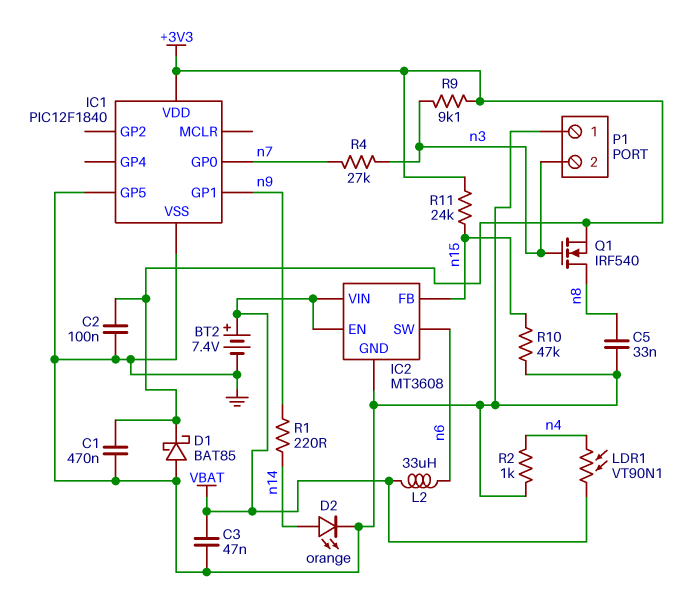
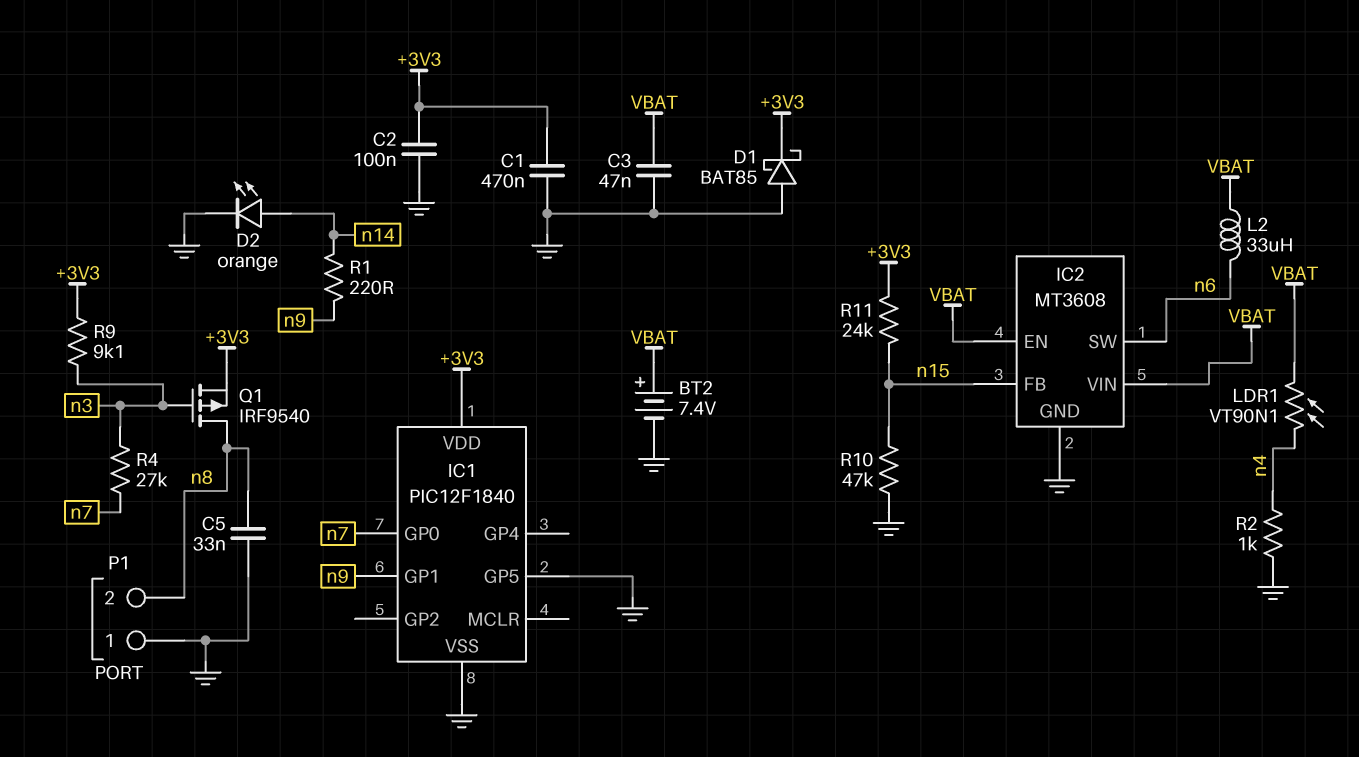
P1 pin 2: n3 -> n8
Q1: NMOS IRF540 (G n3, D n8, S +3V3) -> PMOS IRF9540 (G n3, D n8, S +3V3)

